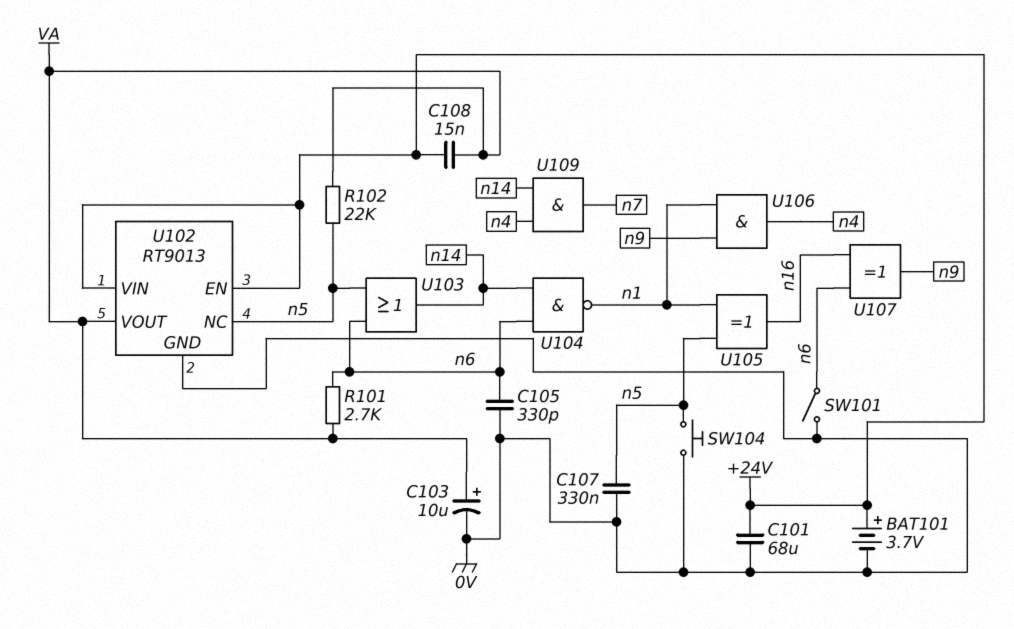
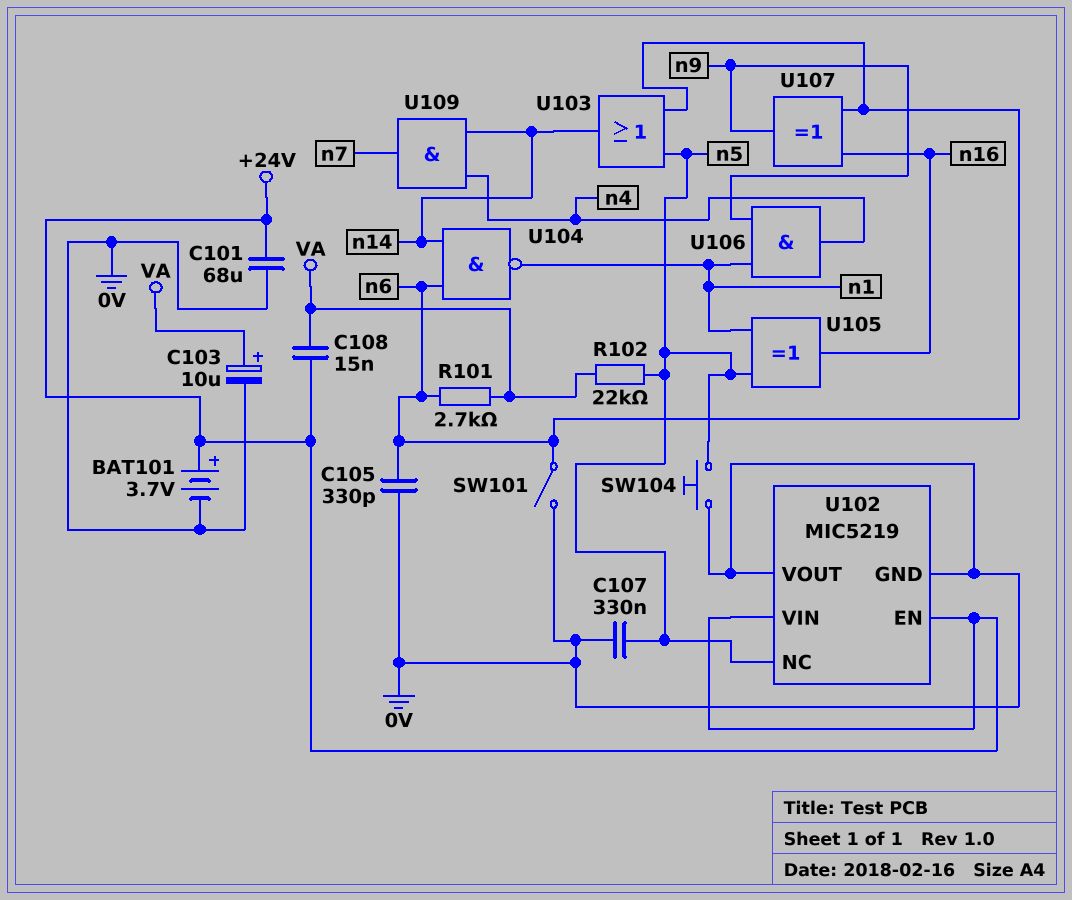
U102: RT9013 -> MIC5219
U102 pin VOUT: VA -> 0V

